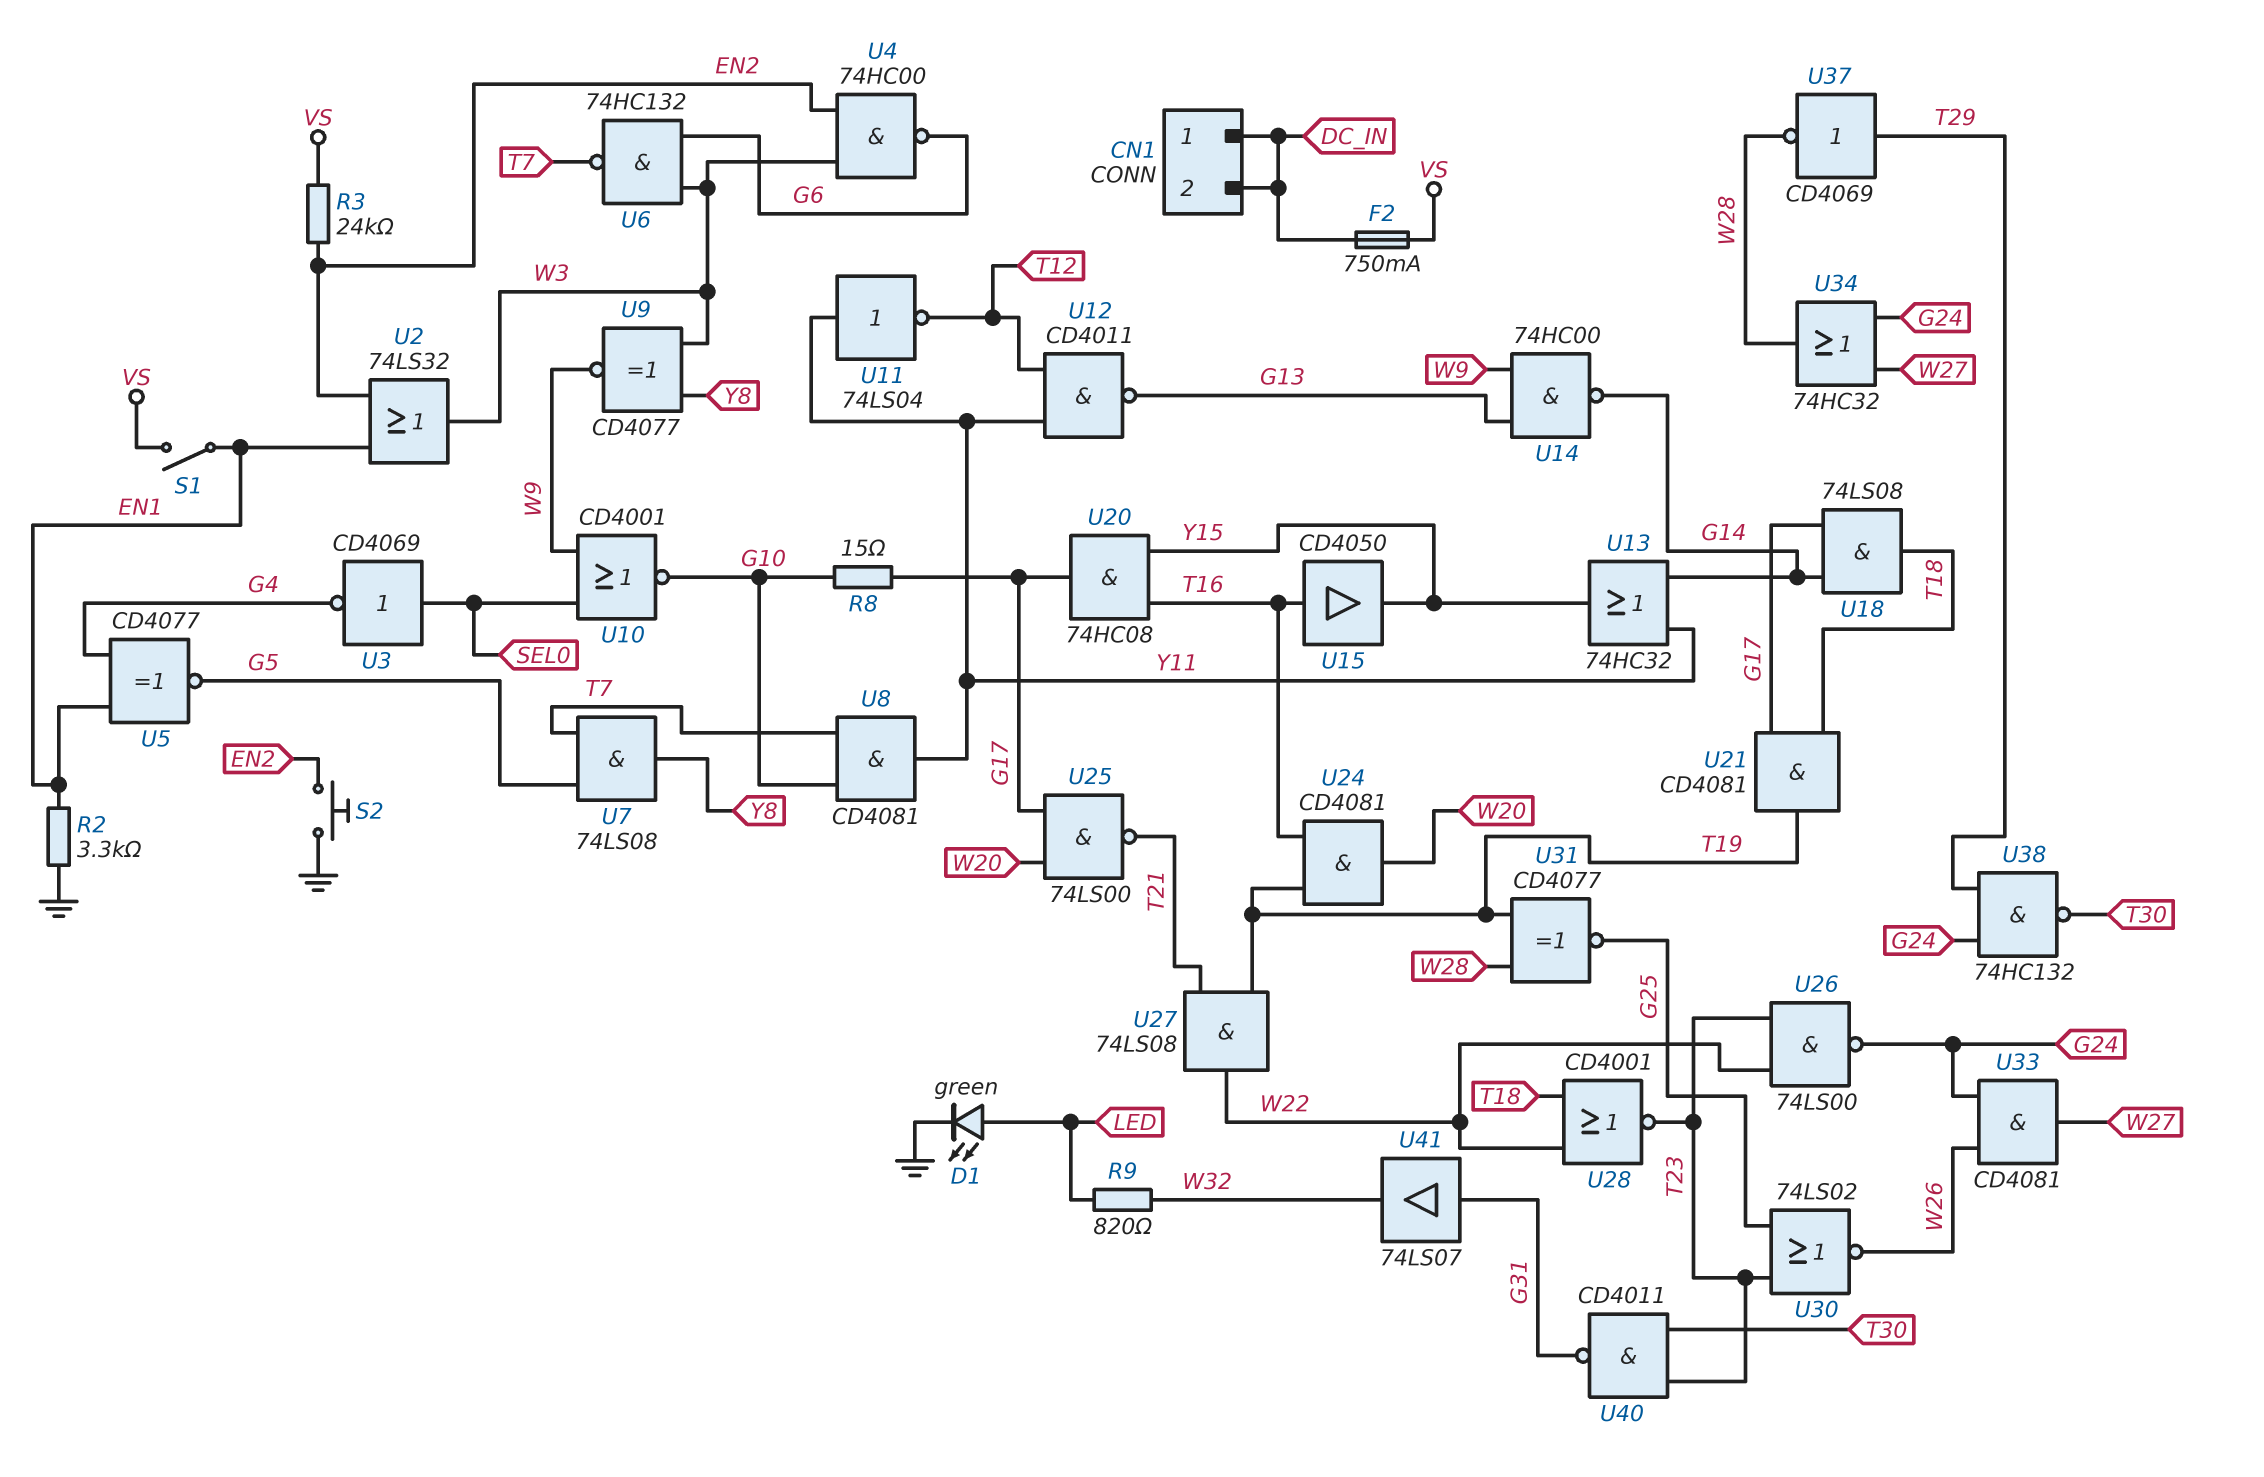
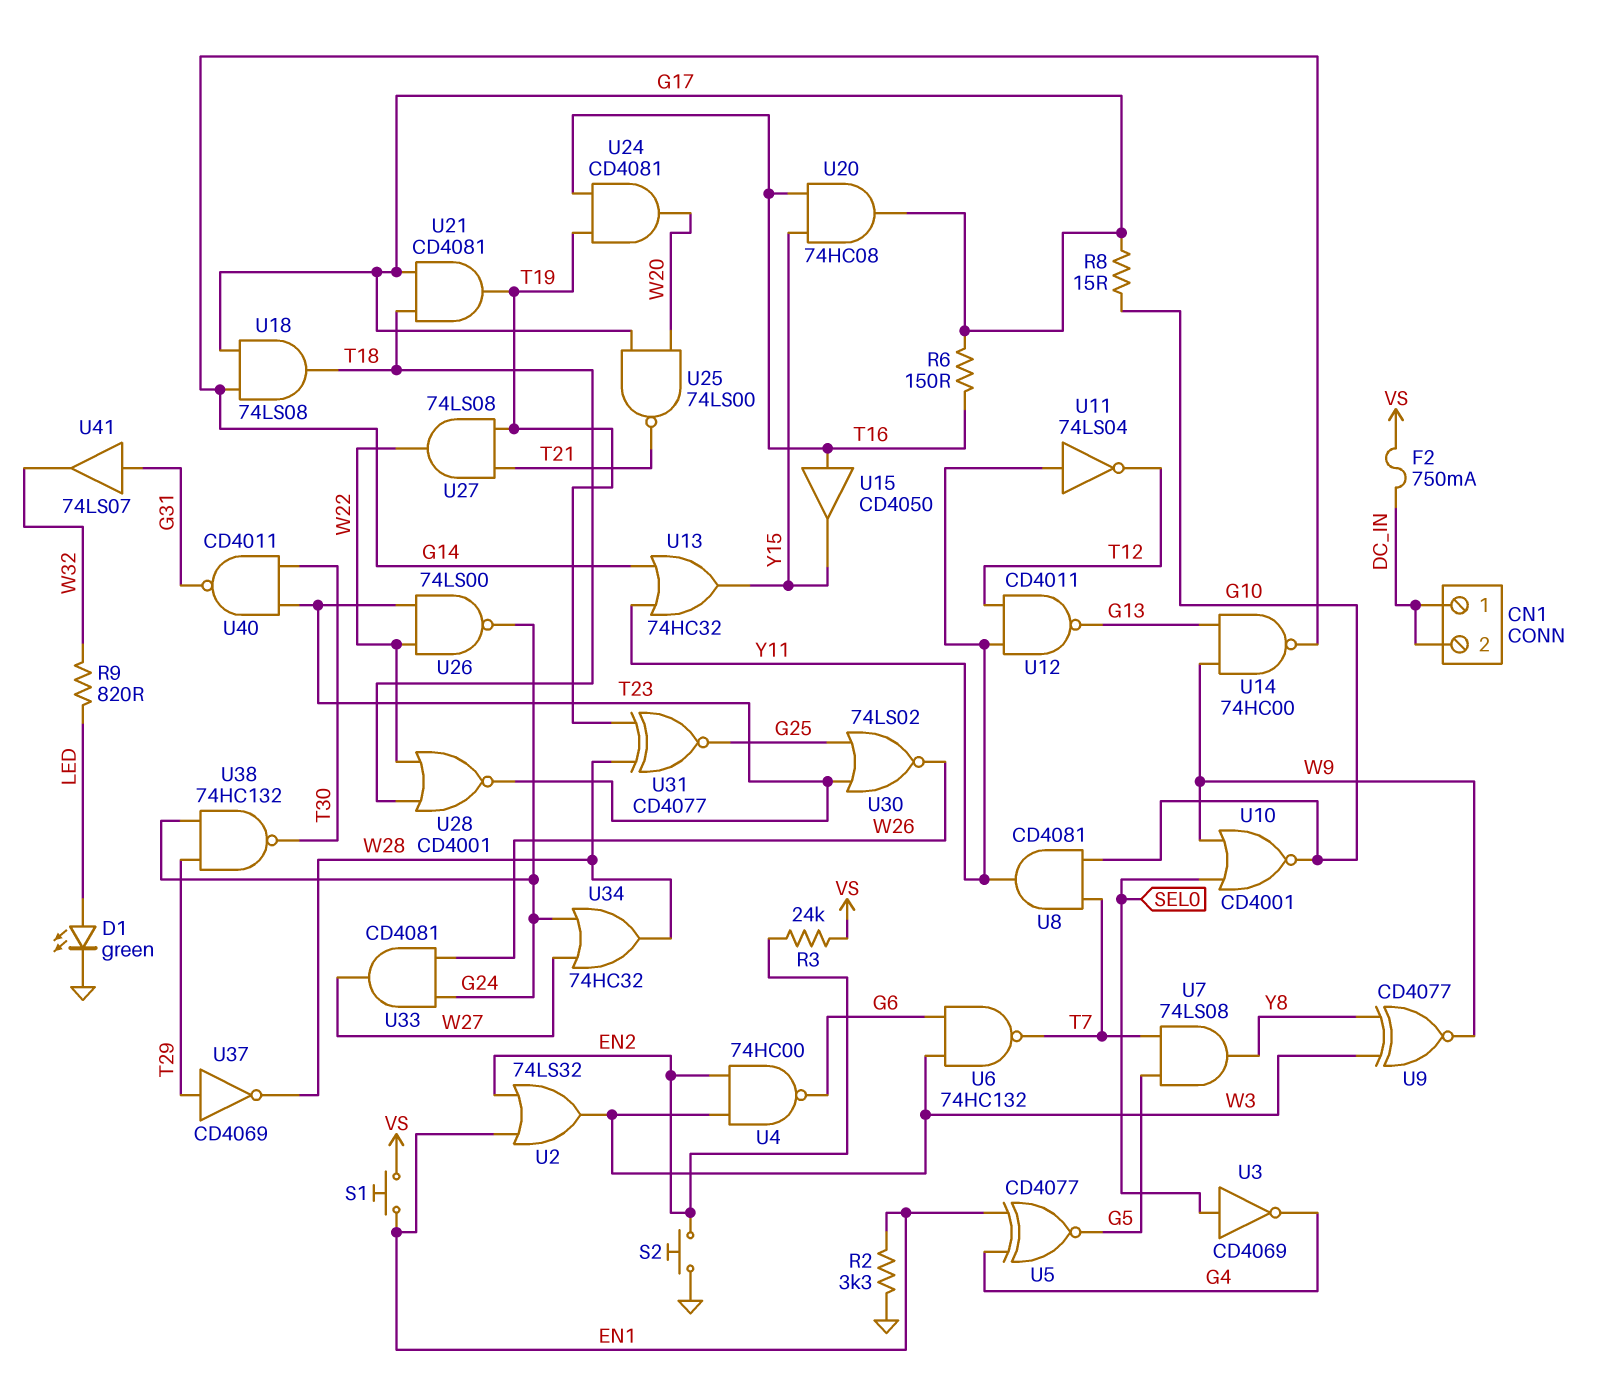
R6: none -> 150 (G17, T16)
S1: switch (EN1, VS) -> button (EN1, VS)

